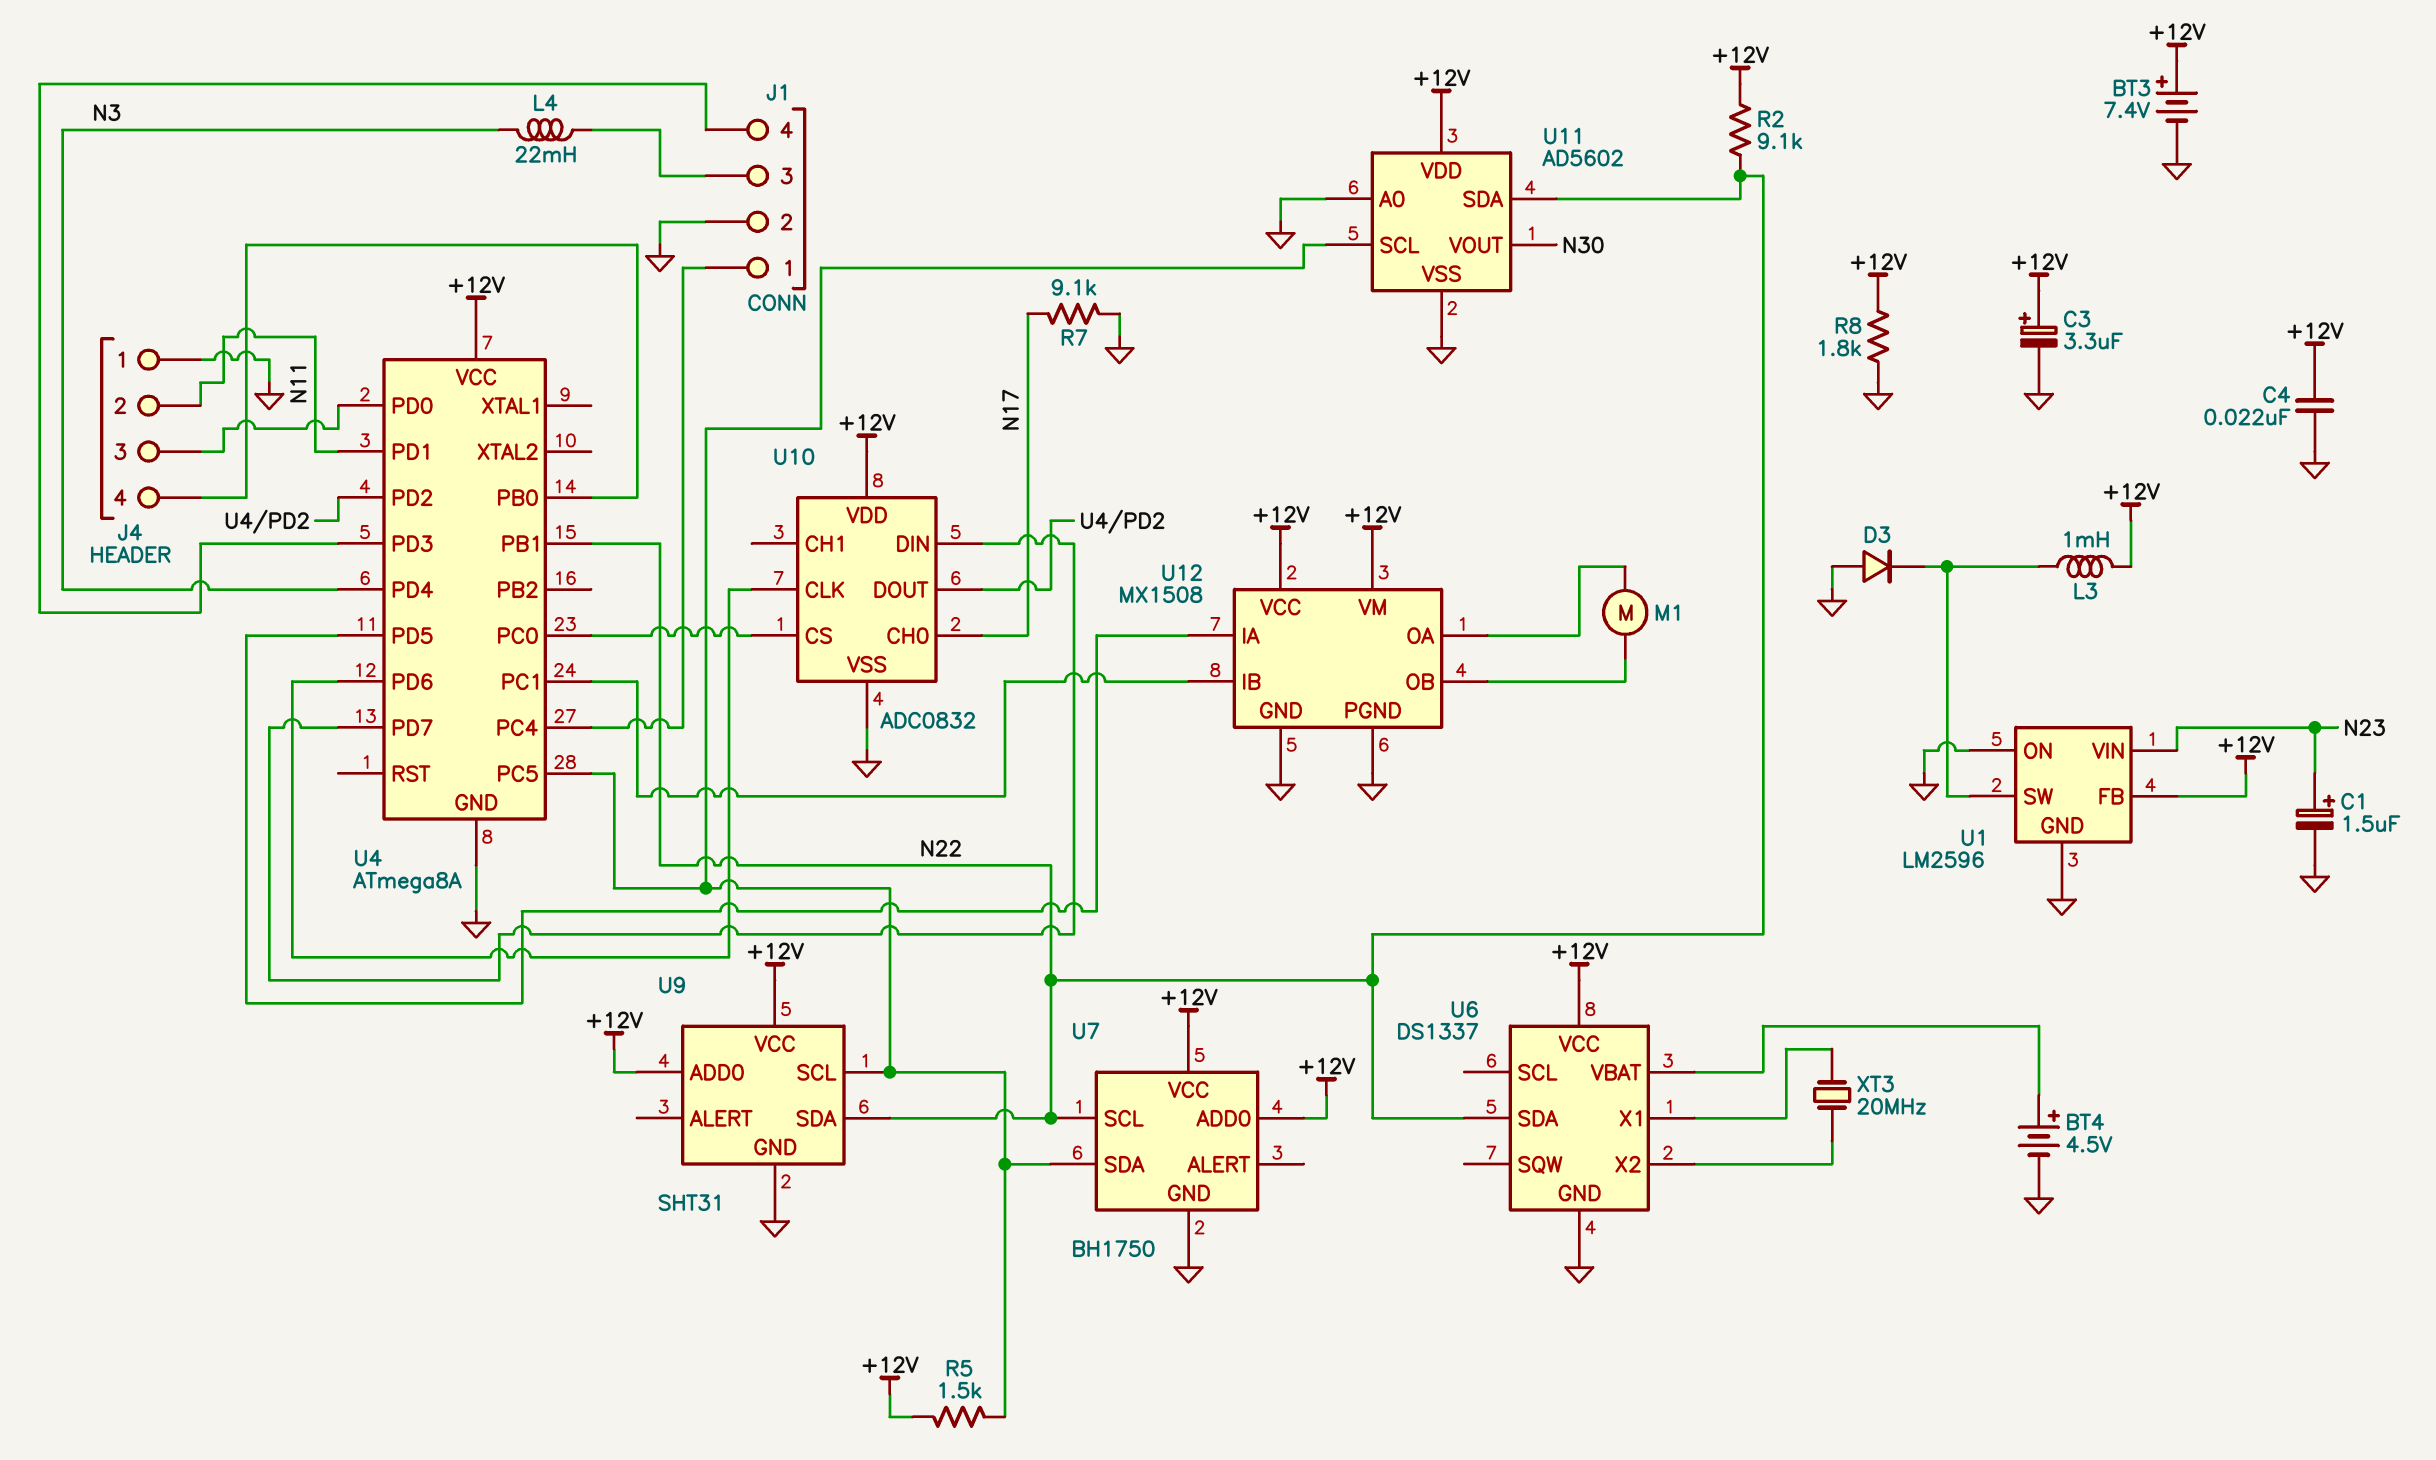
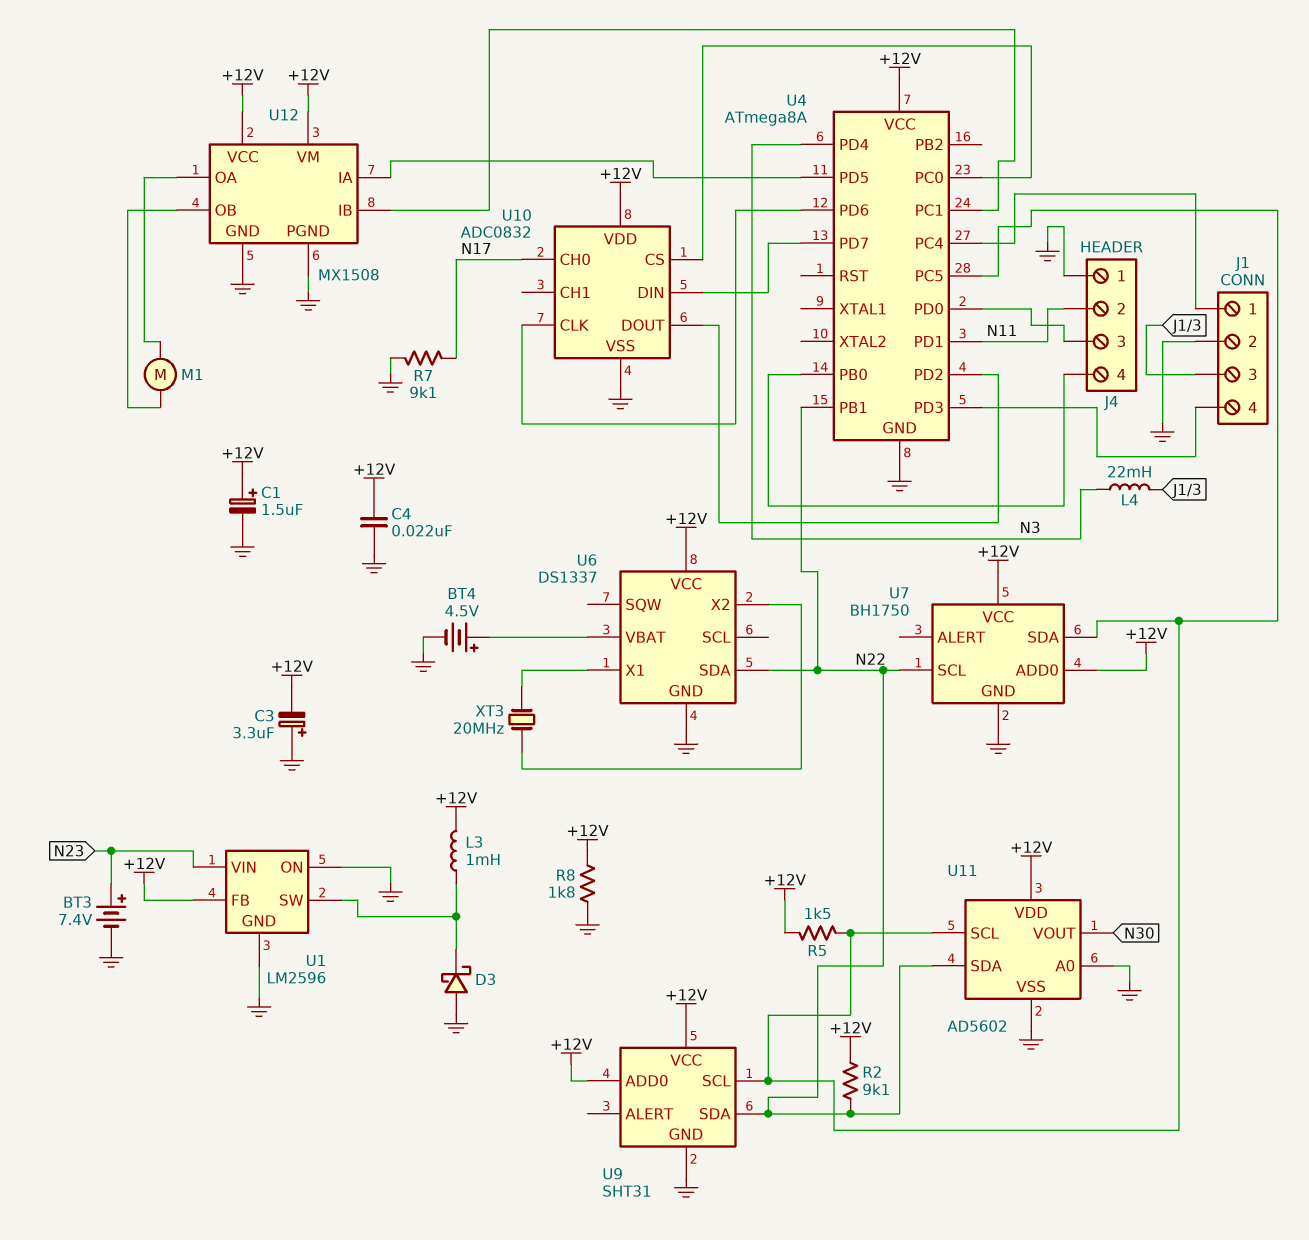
BT3: 7.4V (plus +12V, minus GND) -> 7.4V (plus N23, minus GND)
C1: 1.5uF (plus N23, minus GND) -> 1.5uF (plus +12V, minus GND)
C3: 3.3uF (plus +12V, minus GND) -> 3.3uF (plus GND, minus +12V)
D3: diode (A GND, K U1/SW) -> schottky (A GND, K U1/SW)

